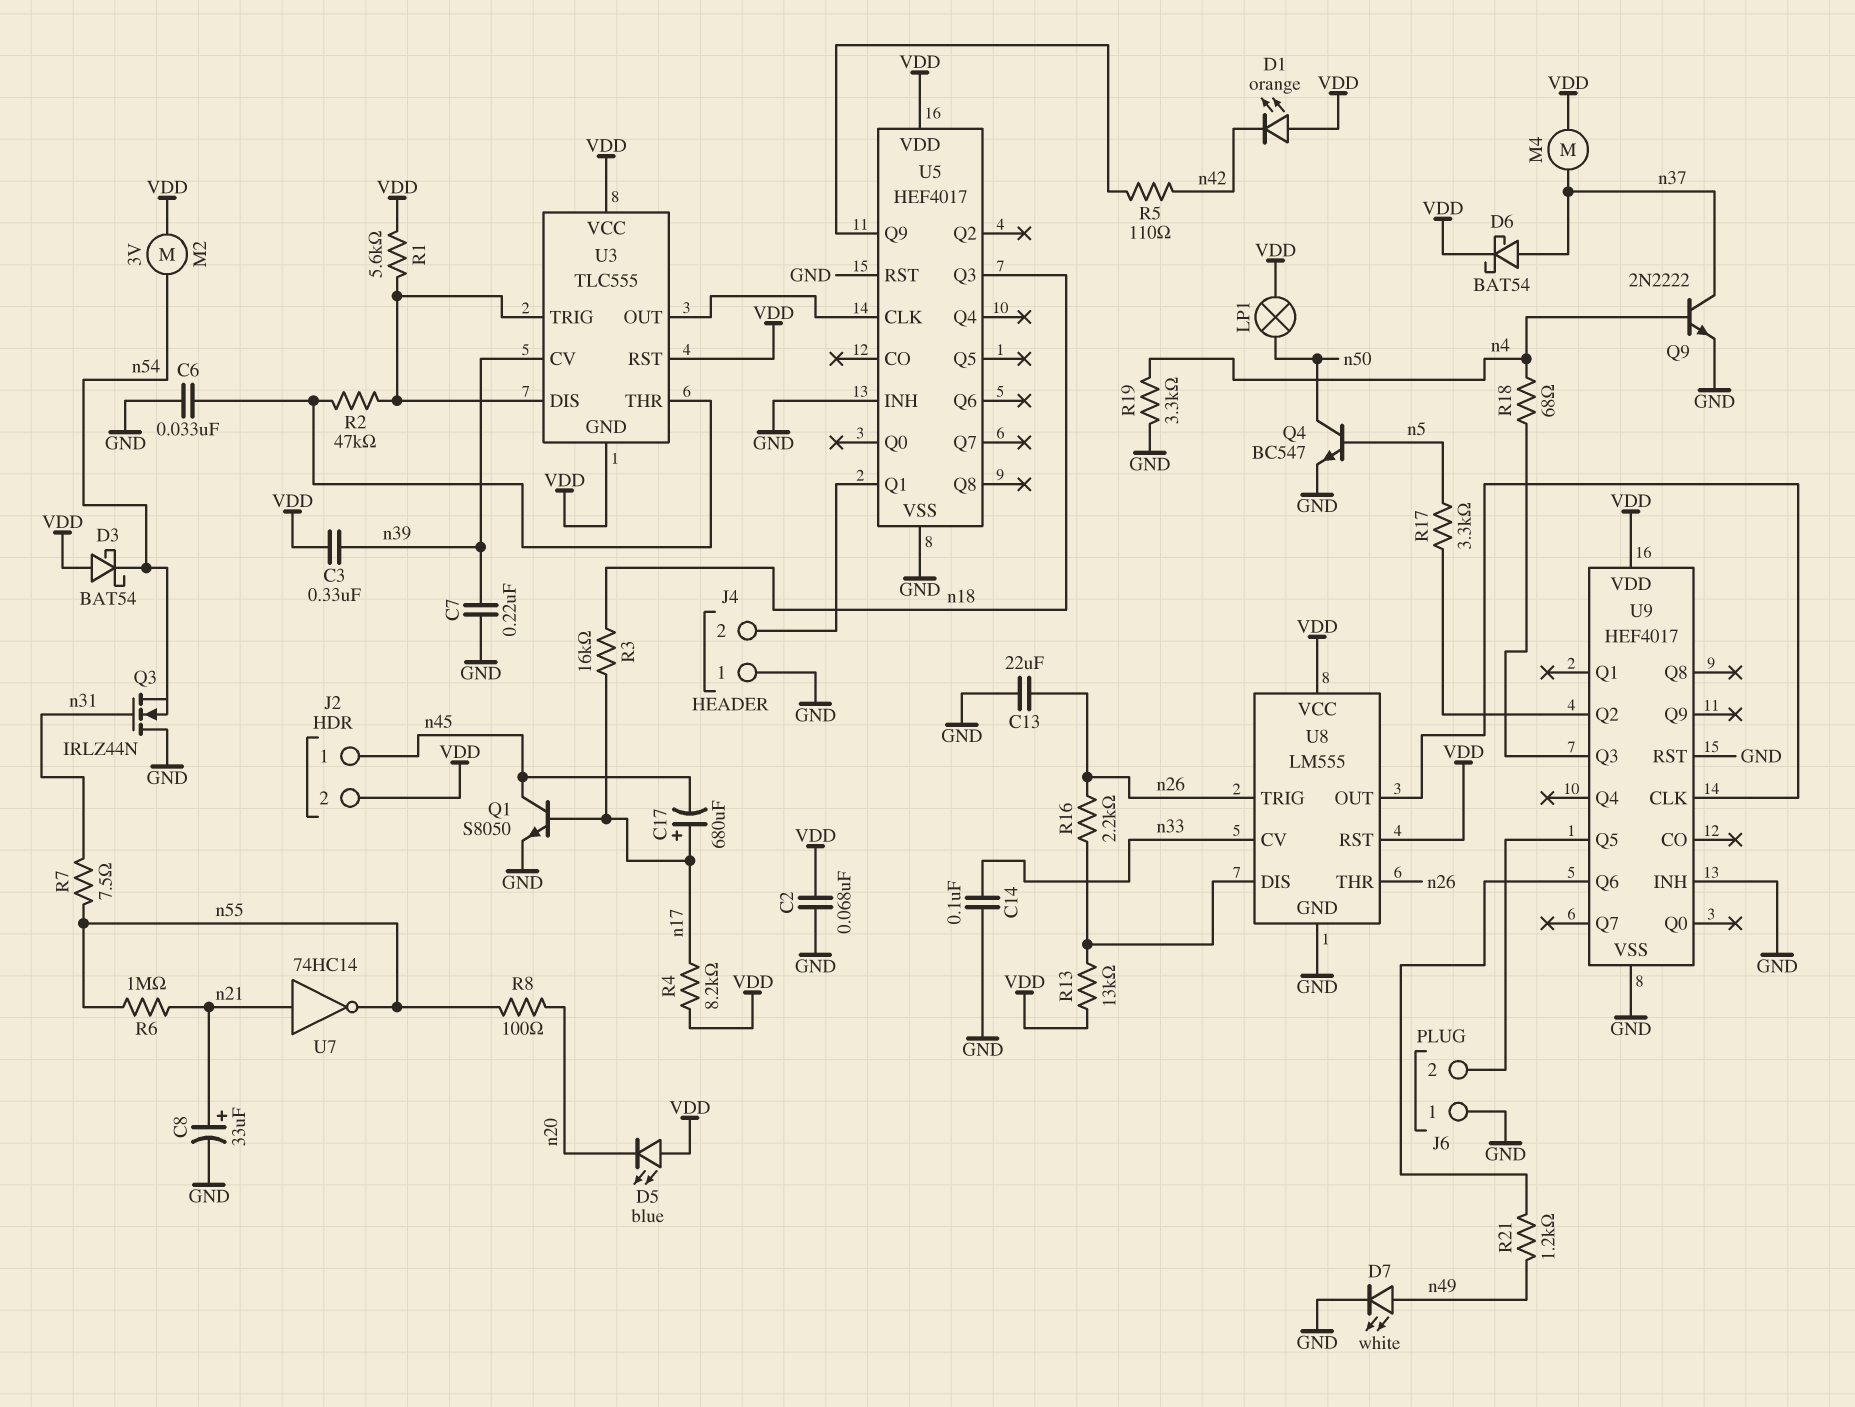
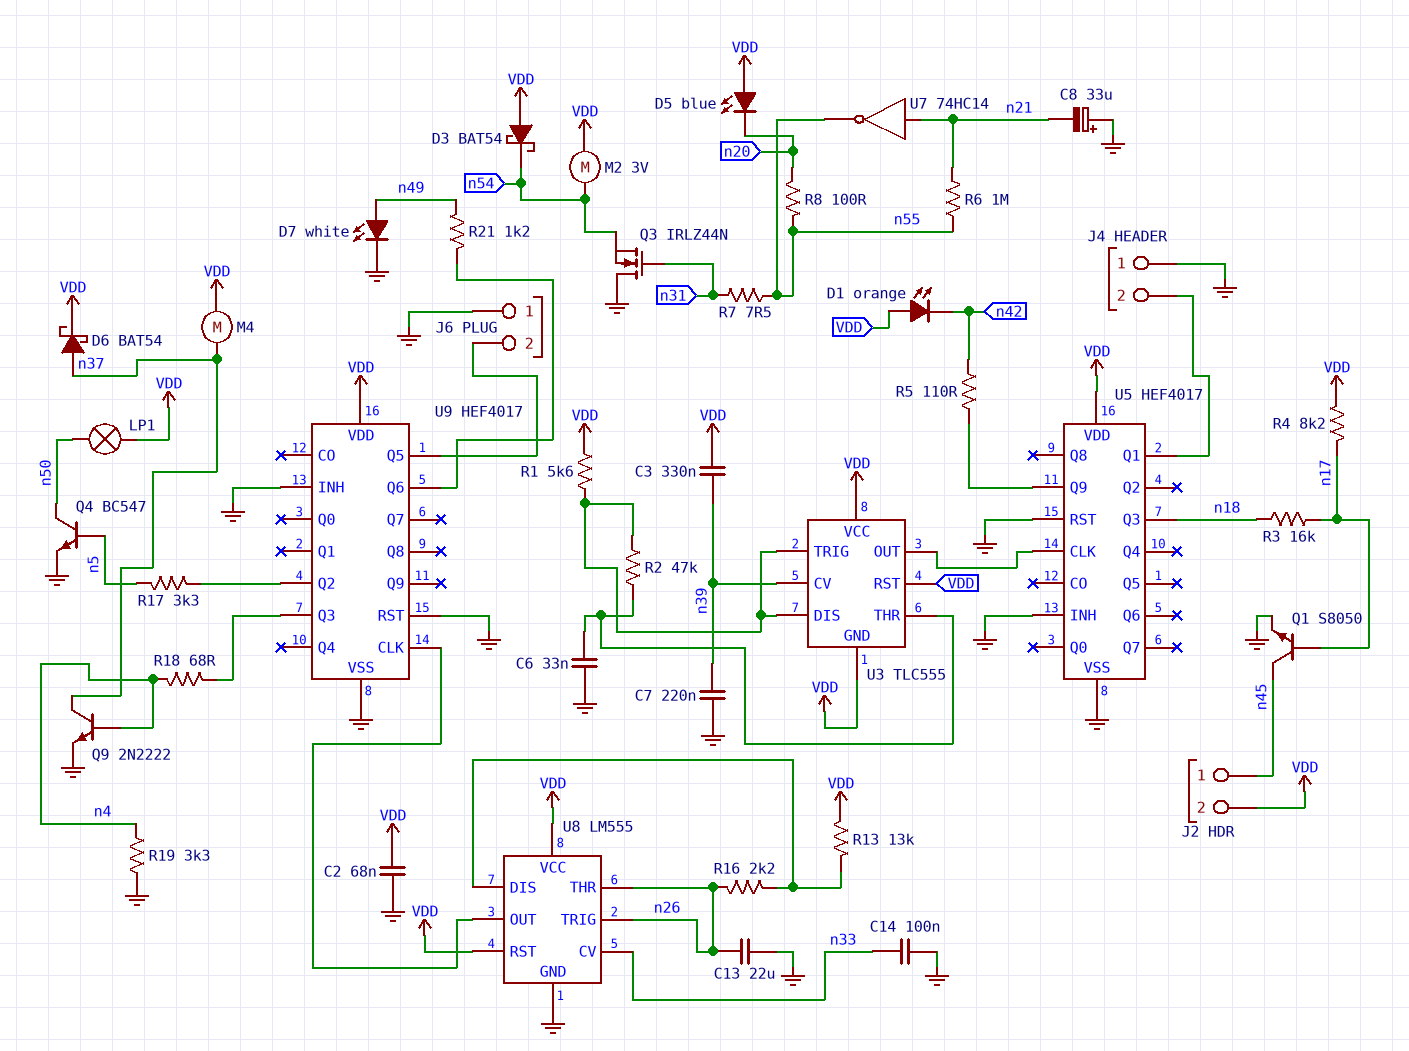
C8: 33uF (plus n21, minus GND) -> 33uF (plus GND, minus n21)
C17: 680uF (plus n17, minus n45) -> none

